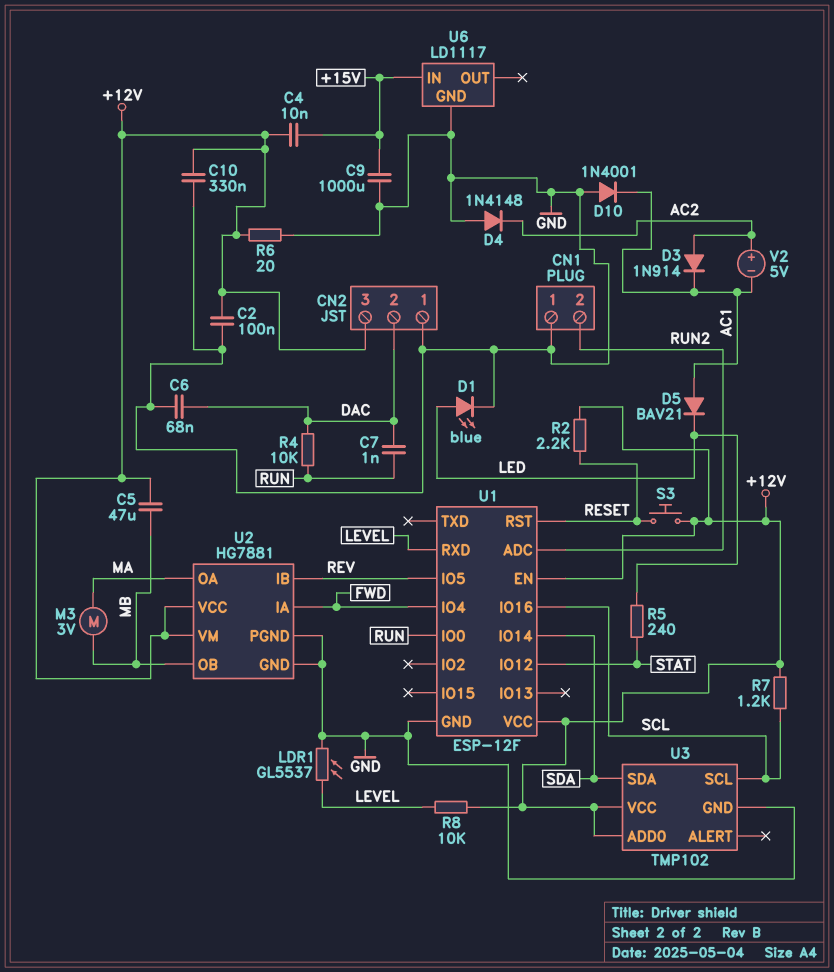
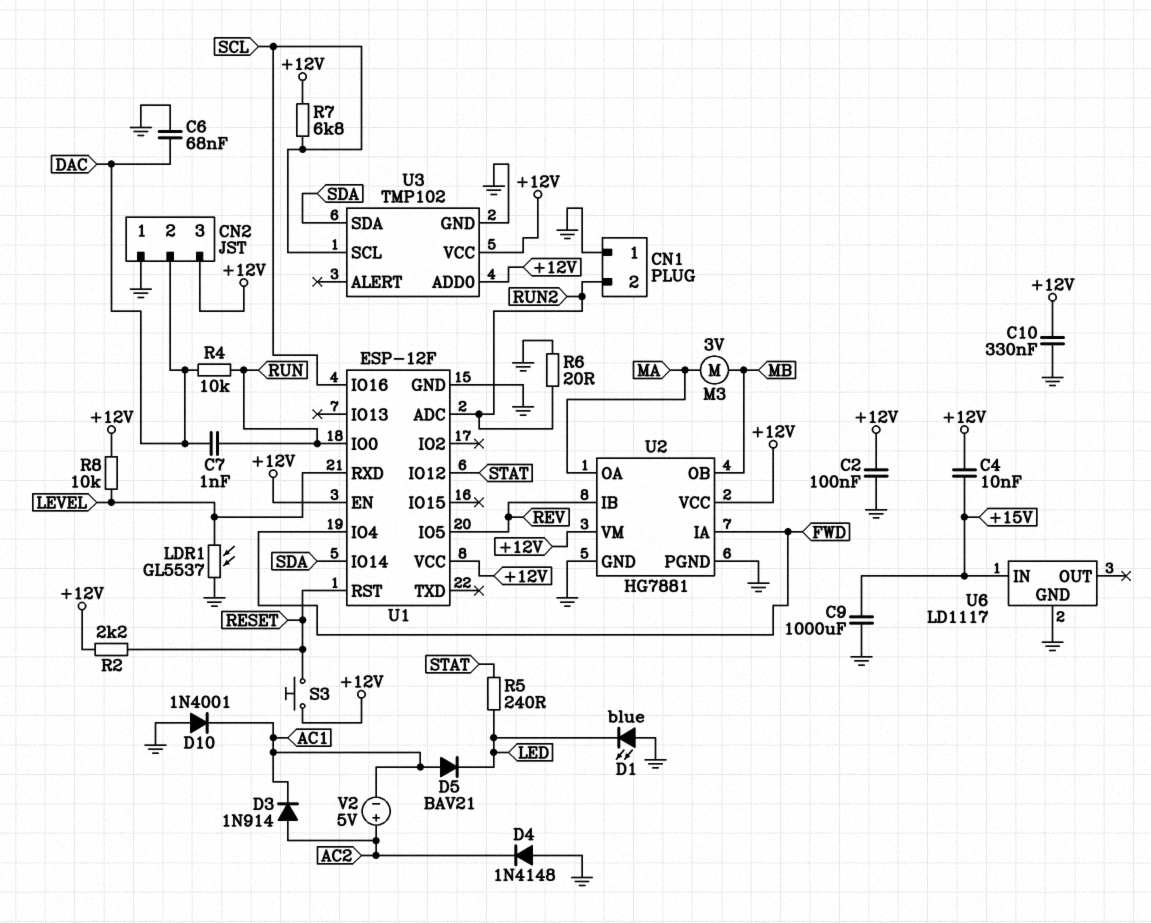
C5: 47uF (+12V, MB) -> none
D1: LED blue (A LED, K GND) -> LED blue (A GND, K LED)
R6: 20 (+12V, GND) -> 20 (GND, RUN2)
R7: 1.2k (+12V, SCL) -> 6.8k (+12V, SCL)

